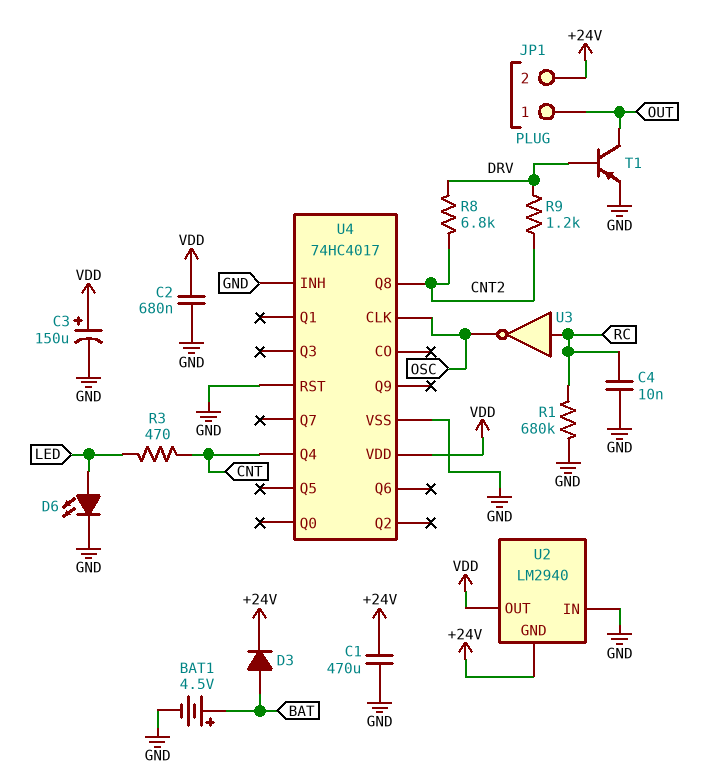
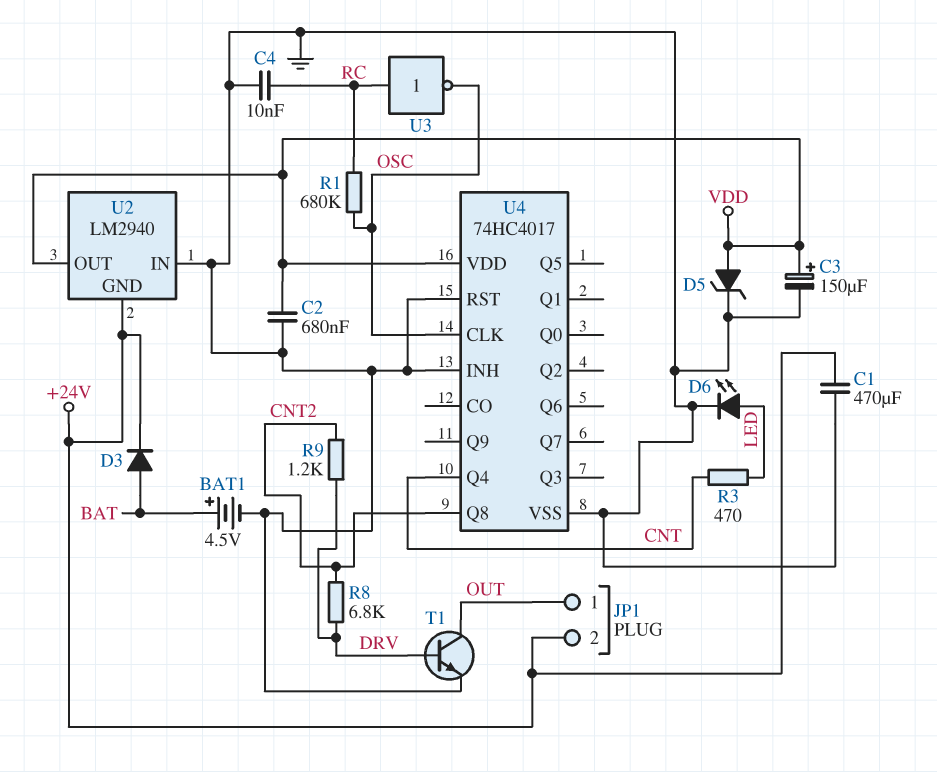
D5: none -> zener (A VDD, K GND)
R1: 680k (GND, RC) -> 680k (OSC, RC)
T1: PNP (B DRV, C OUT, E GND) -> NPN (B DRV, C OUT, E GND)

